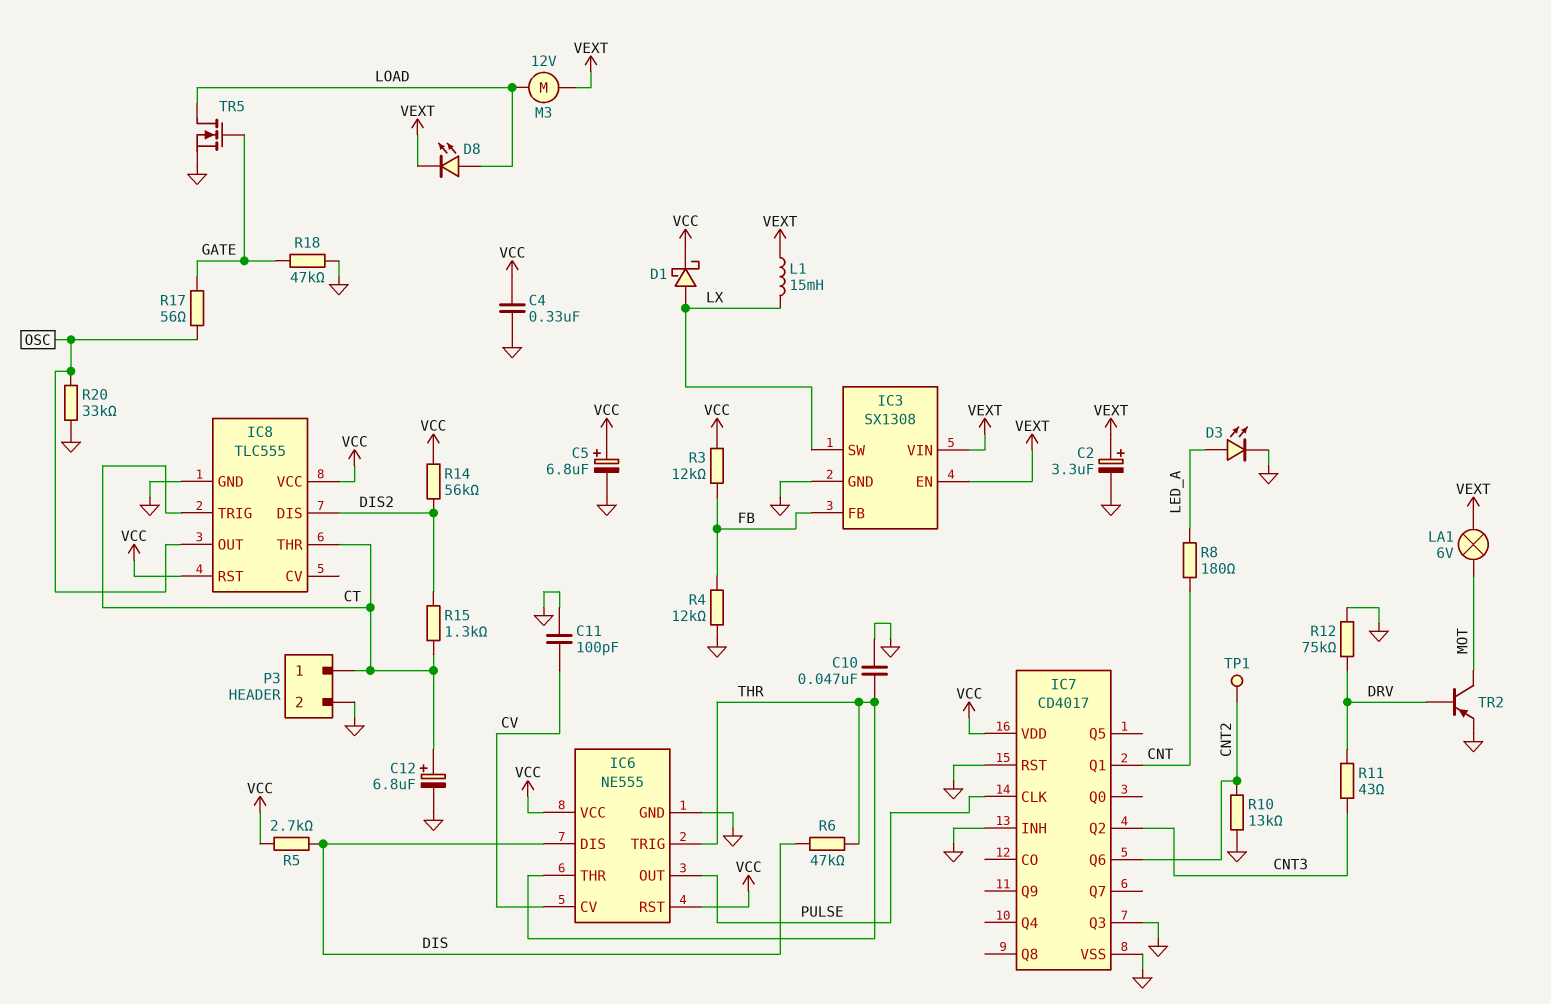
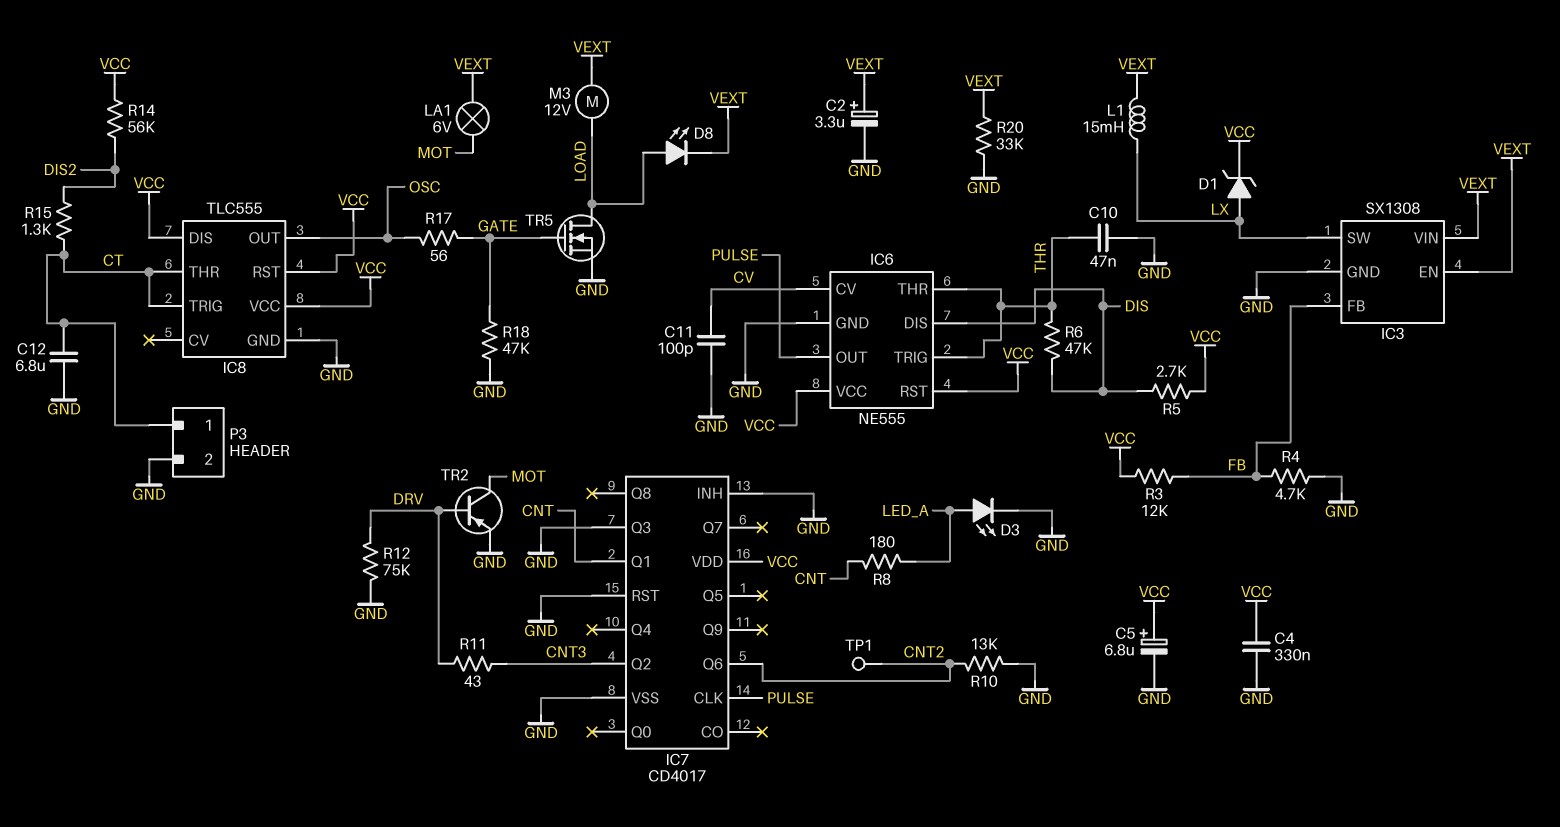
C12: 6.8uF (plus CT, minus GND) -> 6.8uF (CT, GND)
D1: schottky (A LX, K VCC) -> zener (A LX, K VCC)
IC8 pin DIS: DIS2 -> VCC
R4: 12k (FB, GND) -> 4.7k (FB, GND)
R20: 33k (GND, OSC) -> 33k (GND, VEXT)

